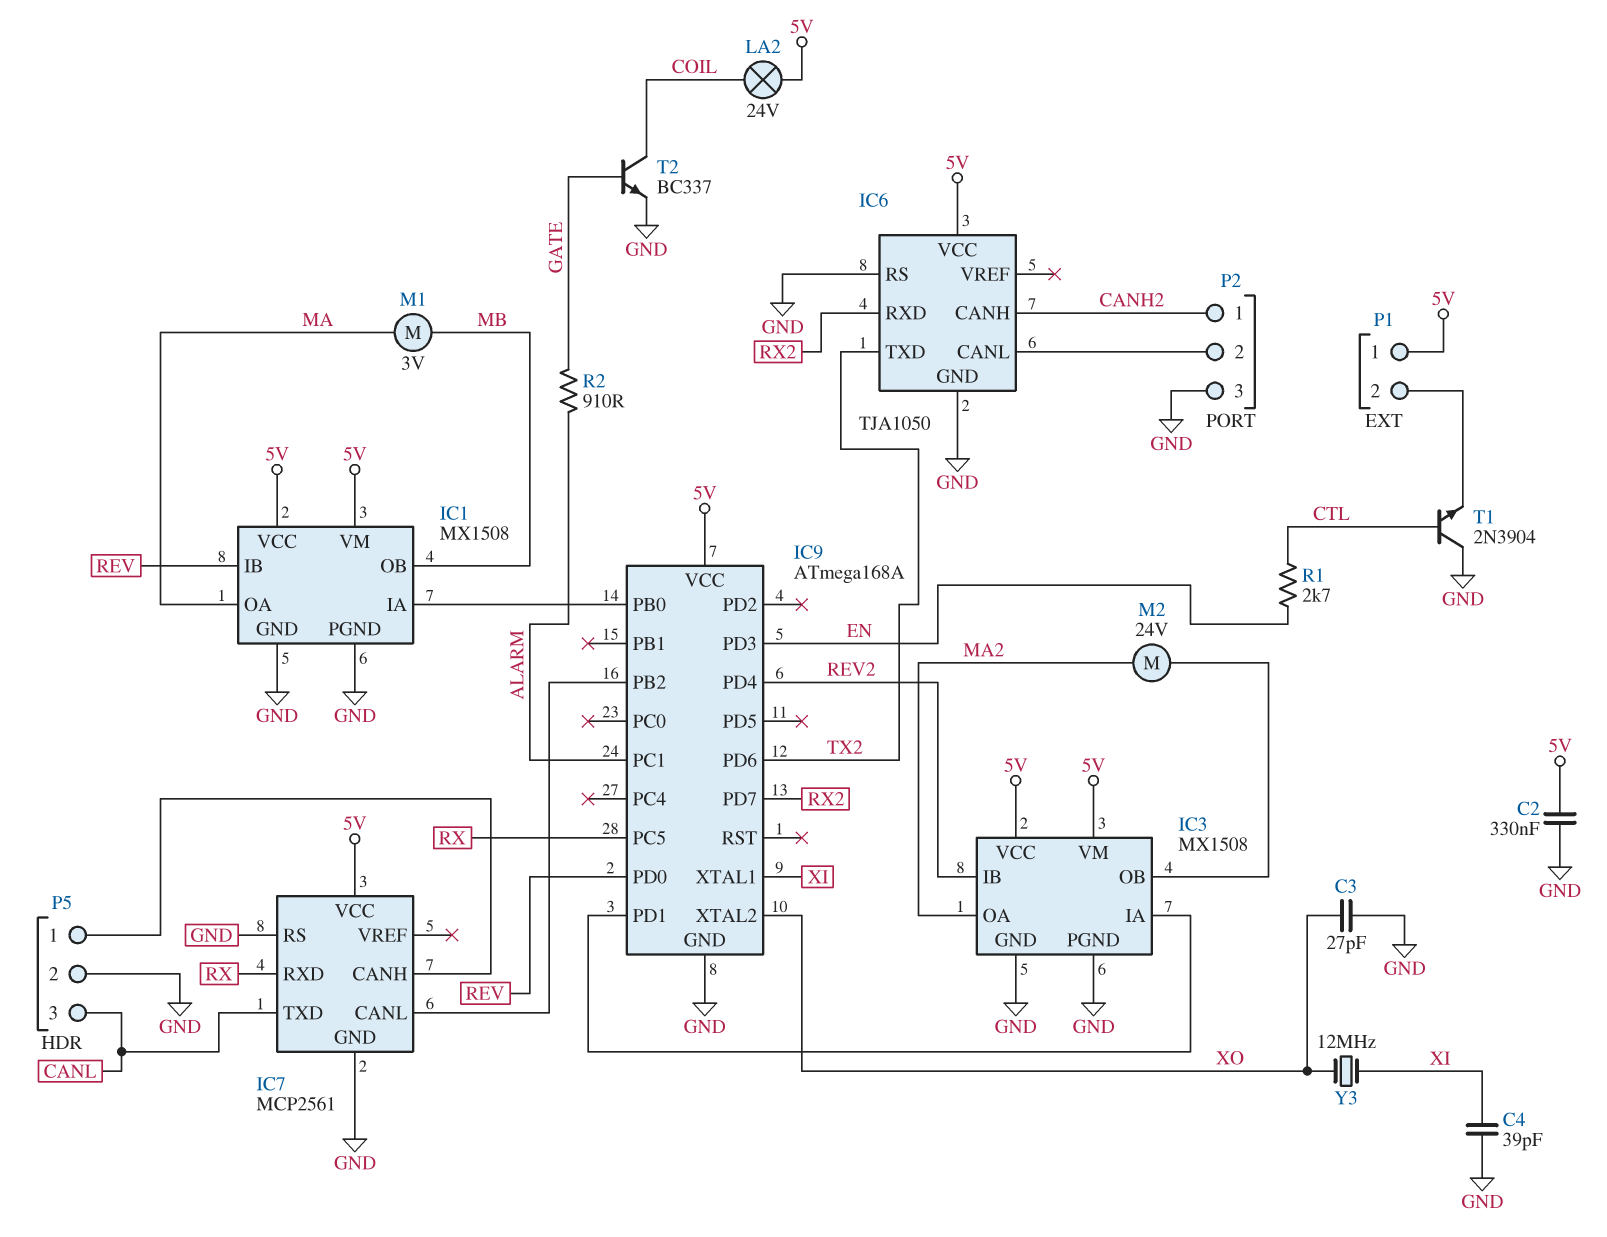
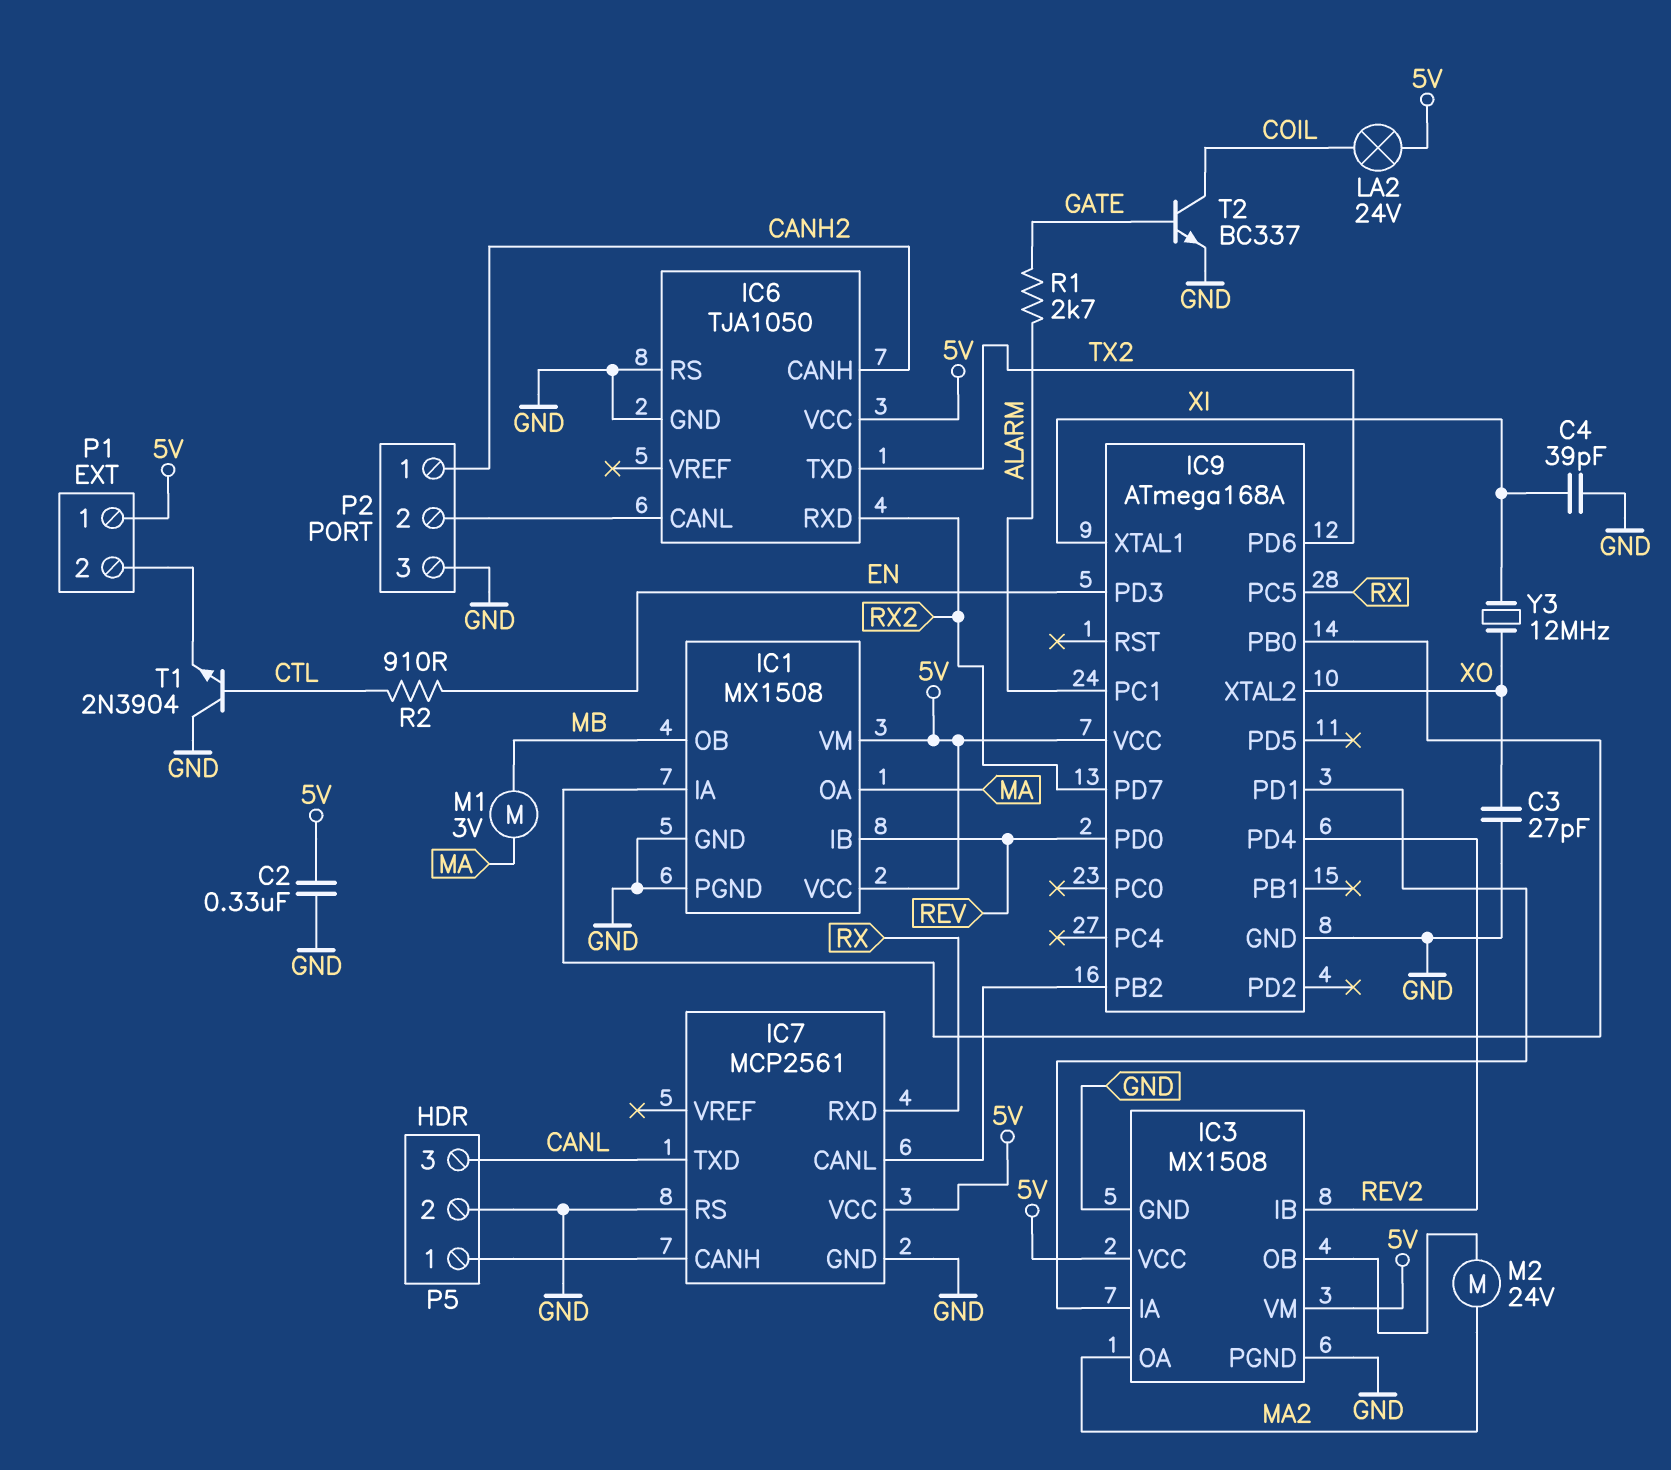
R1: 2.7k (CTL, EN) -> 2.7k (ALARM, GATE)
R2: 910 (ALARM, GATE) -> 910 (CTL, EN)

